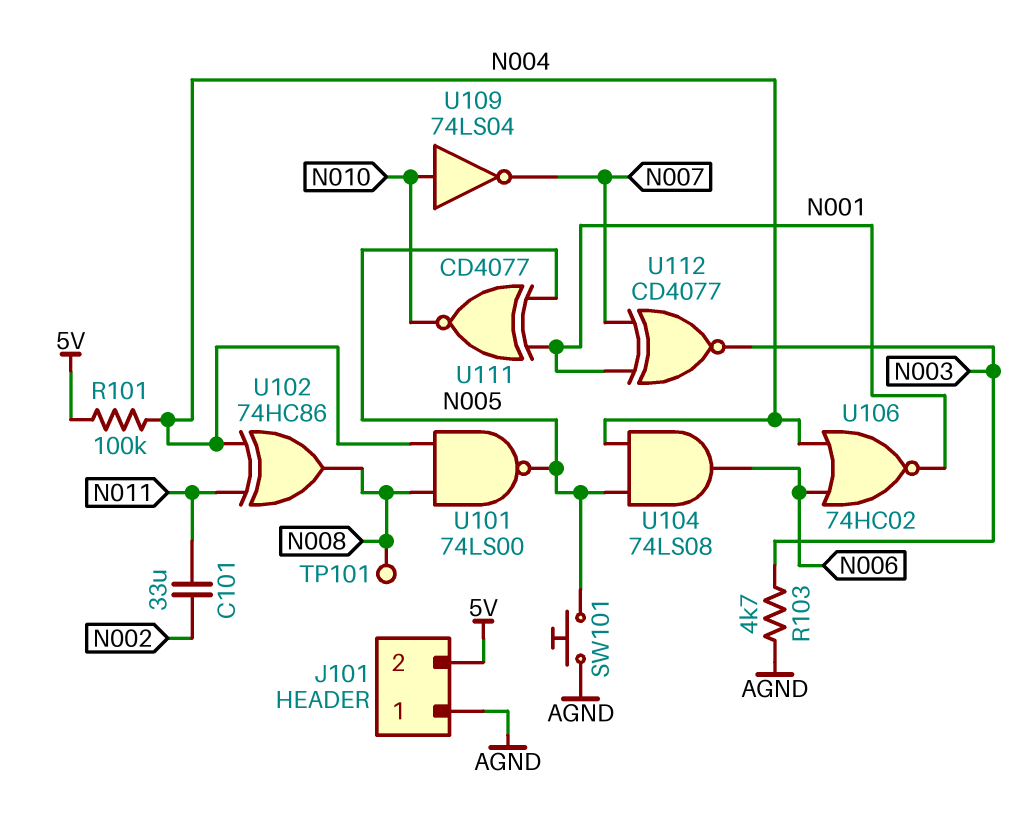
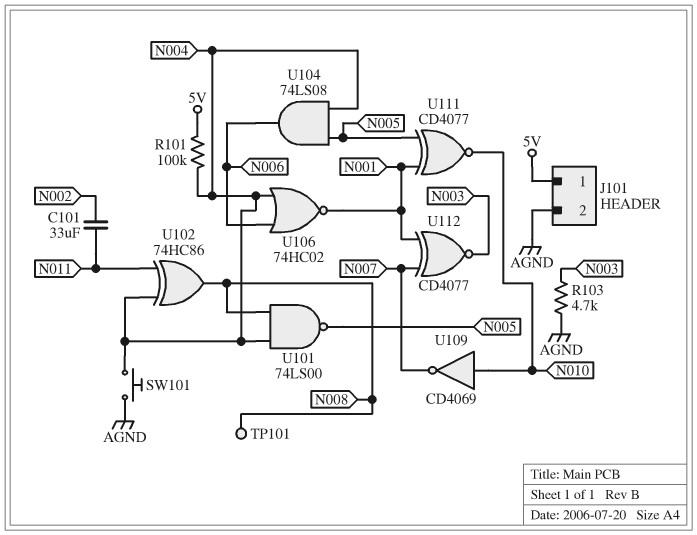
J101 pin 1: AGND -> 5V
J101 pin 2: 5V -> AGND
SW101: button (AGND, N005) -> button (AGND, N004)
U109: NOT 74LS04 (in N010, out N007) -> NOT CD4069 (in N010, out N007)

